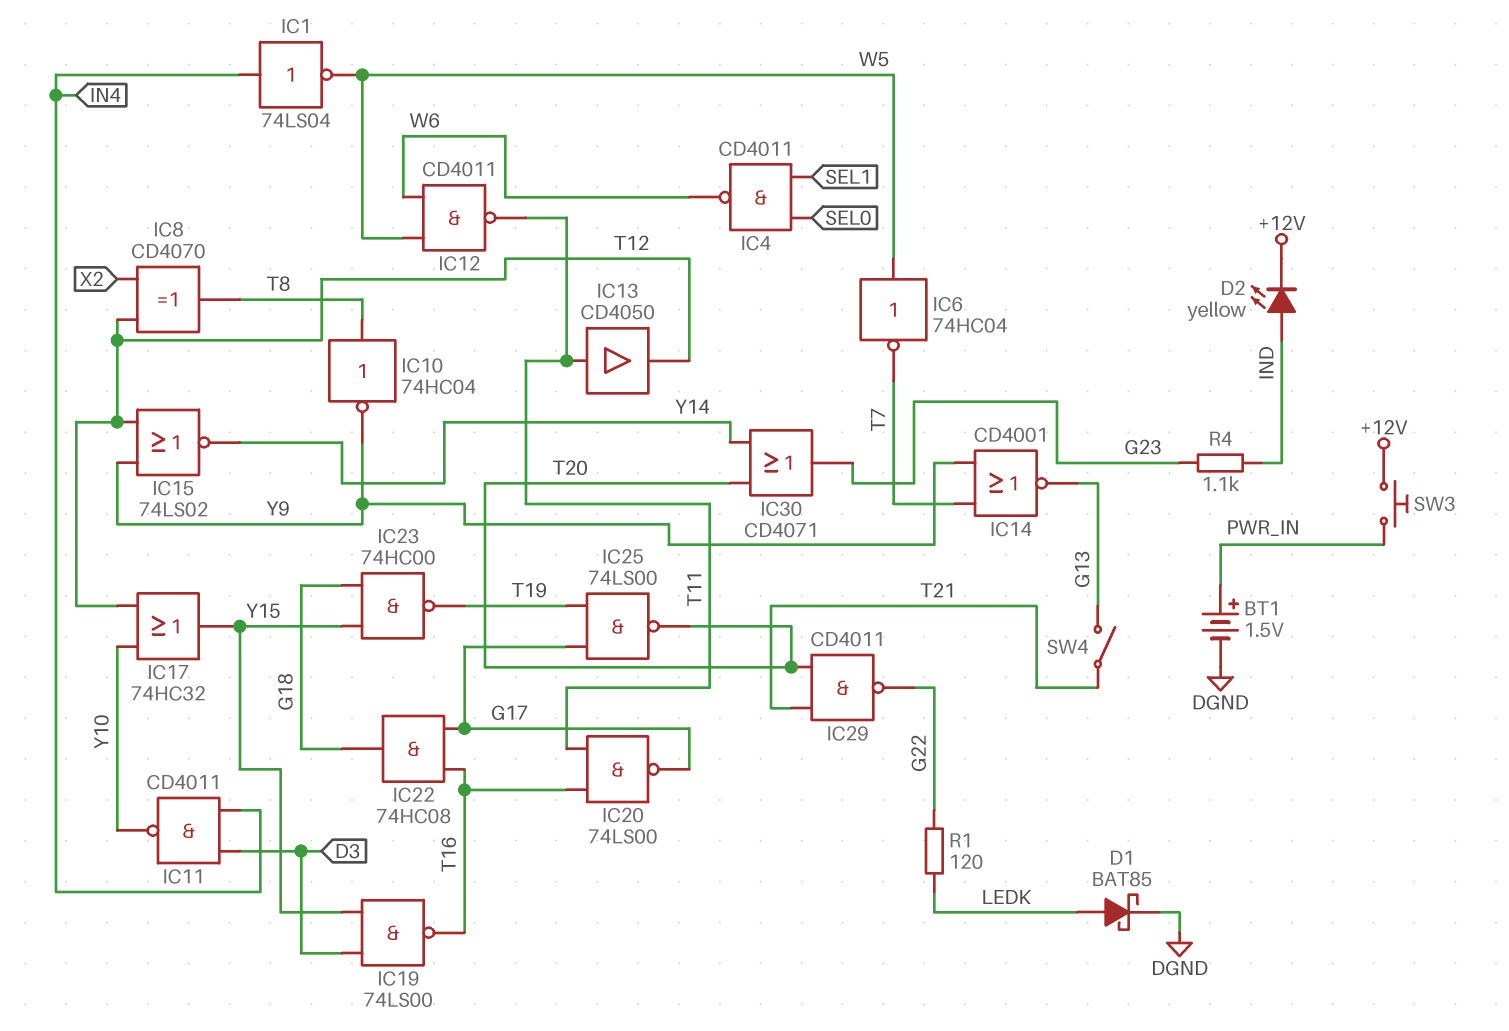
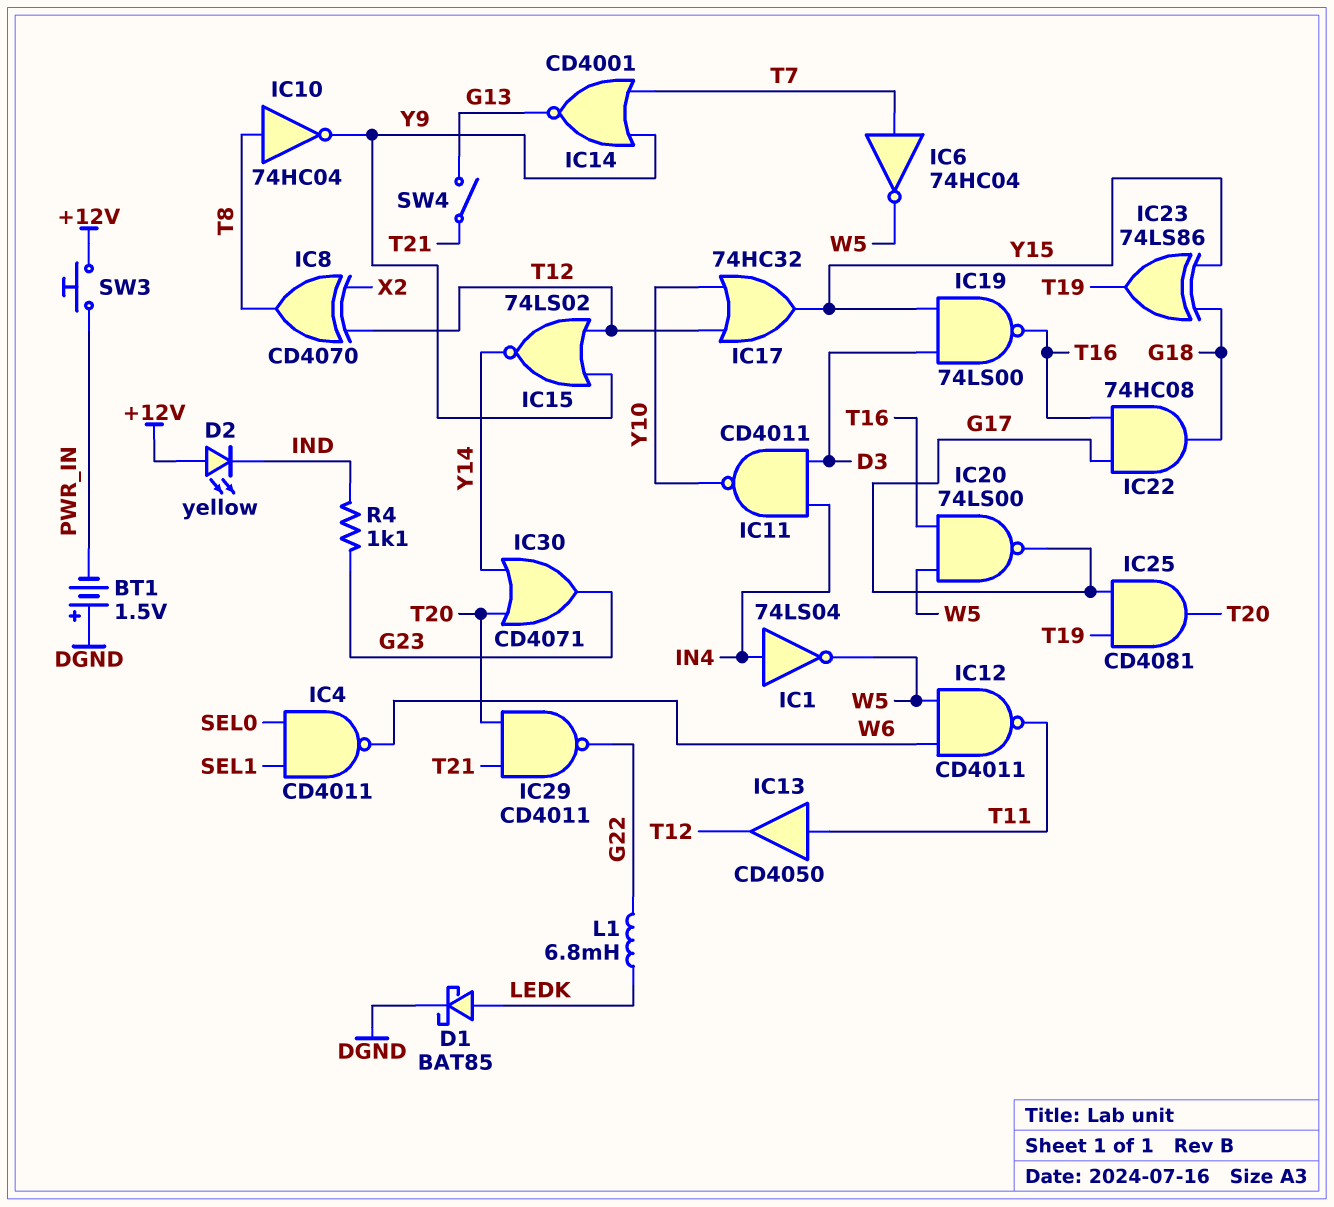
BT1: 1.5V (plus PWR_IN, minus DGND) -> 1.5V (plus DGND, minus PWR_IN)
D2: LED yellow (A IND, K +12V) -> LED yellow (A +12V, K IND)
IC6: NOT 74HC04 (in W5, out T7) -> NOT 74HC04 (in T7, out W5)
IC20: NAND 74LS00 (in T11, in T16, out G17) -> NAND 74LS00 (in T16, in W5, out G17)
IC23: NAND 74HC00 (in G18, in Y15, out T19) -> XOR 74LS86 (in G18, in Y15, out T19)
IC25: NAND 74LS00 (in G17, in T19, out T20) -> AND CD4081 (in G17, in T19, out T20)
L1: none -> 6.8mH (G22, LEDK)
R1: 120 (G22, LEDK) -> none

